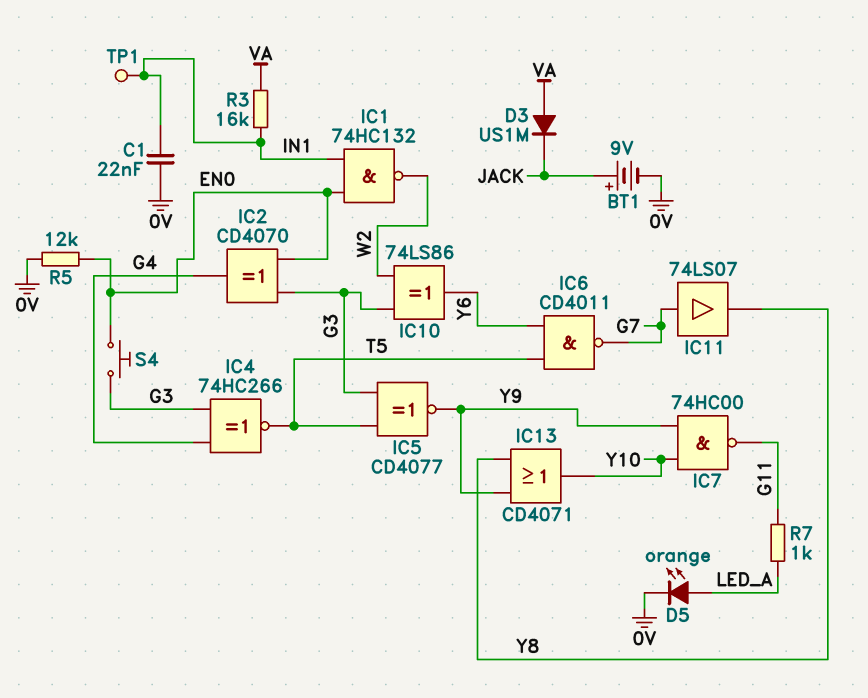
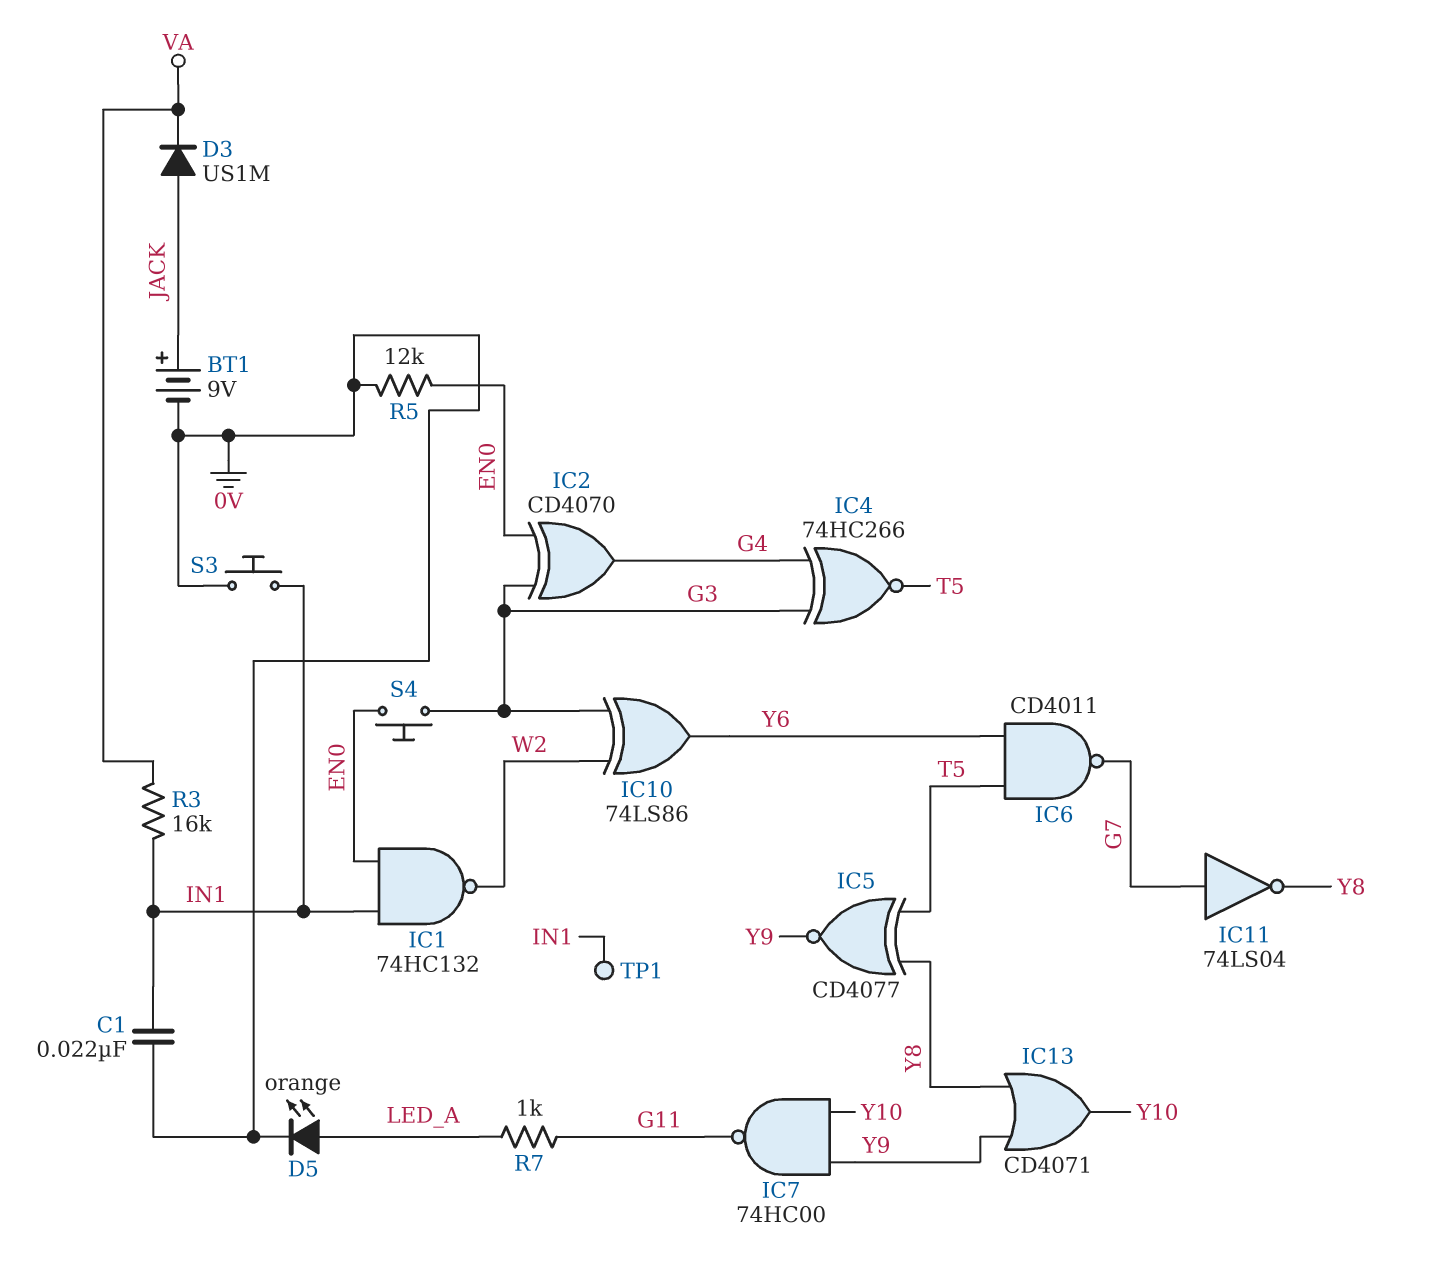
D3: diode US1M (A VA, K JACK) -> diode US1M (A JACK, K VA)
IC5: XNOR CD4077 (in G3, in T5, out Y9) -> XNOR CD4077 (in T5, in Y8, out Y9)
IC11: buffer 74LS07 (in G7, out Y8) -> NOT 74LS04 (in G7, out Y8)
S3: none -> button (0V, IN1)

